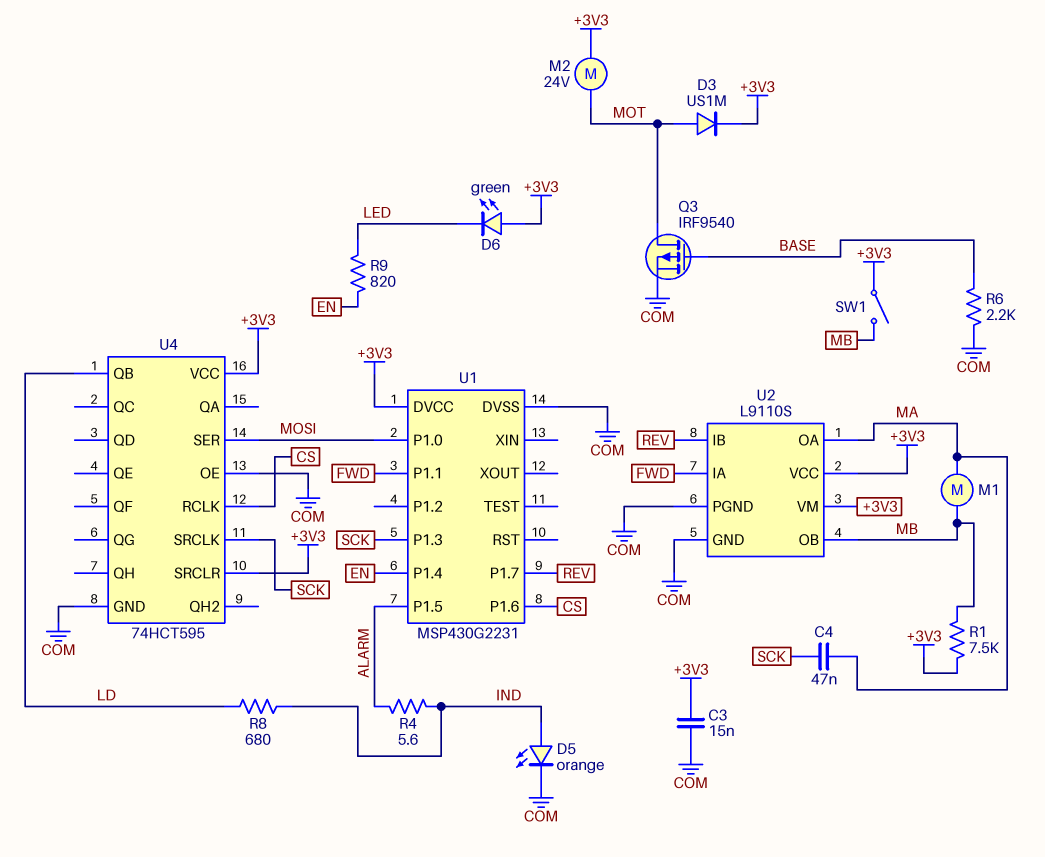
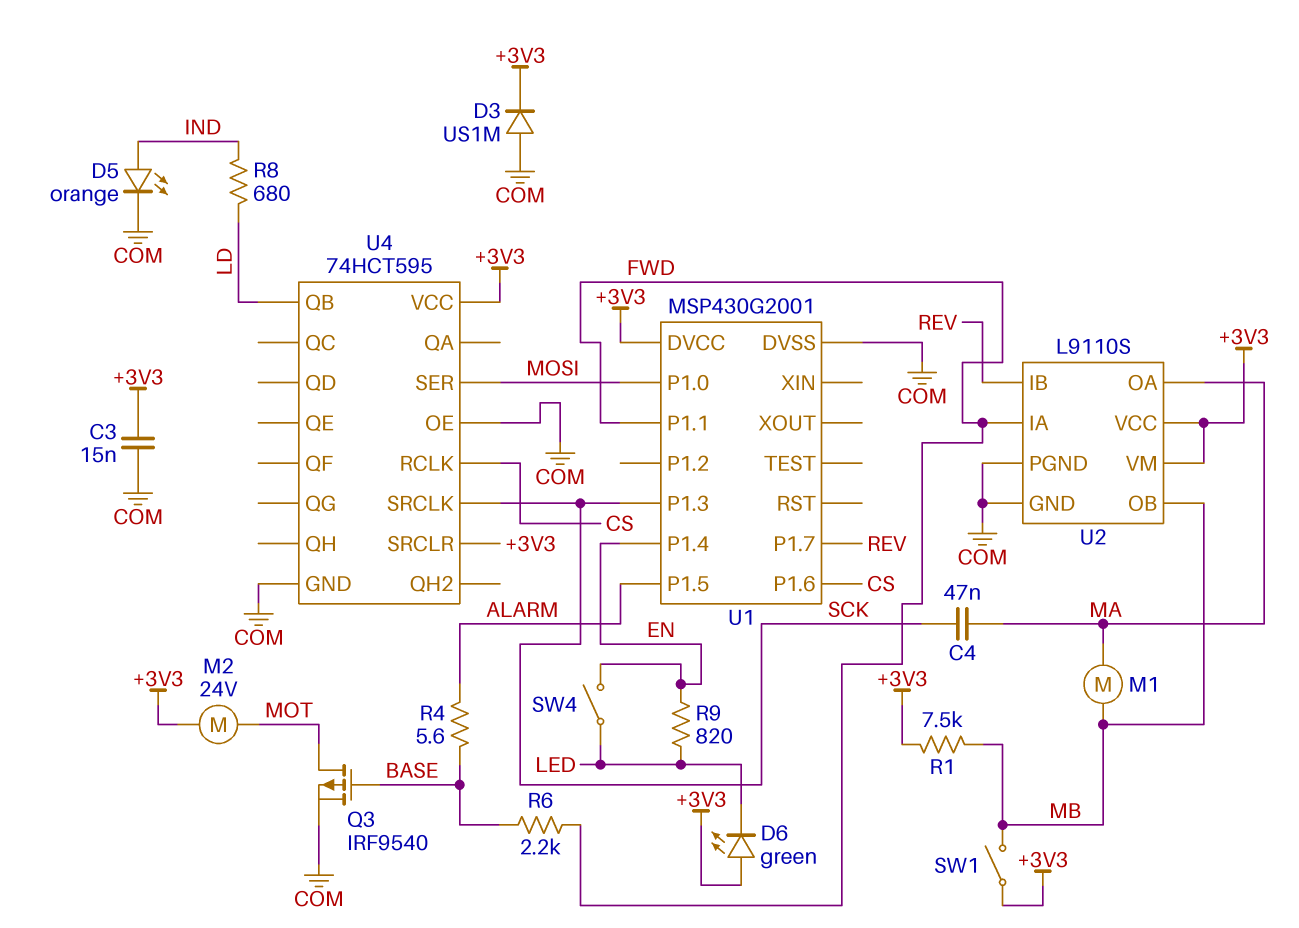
D3: diode US1M (A MOT, K +3V3) -> diode US1M (A COM, K +3V3)
R4: 5.6 (ALARM, IND) -> 5.6 (ALARM, BASE)
R6: 2.2k (BASE, COM) -> 2.2k (BASE, FWD)
SW4: none -> switch (EN, LED)
U1: MSP430G2231 -> MSP430G2001

